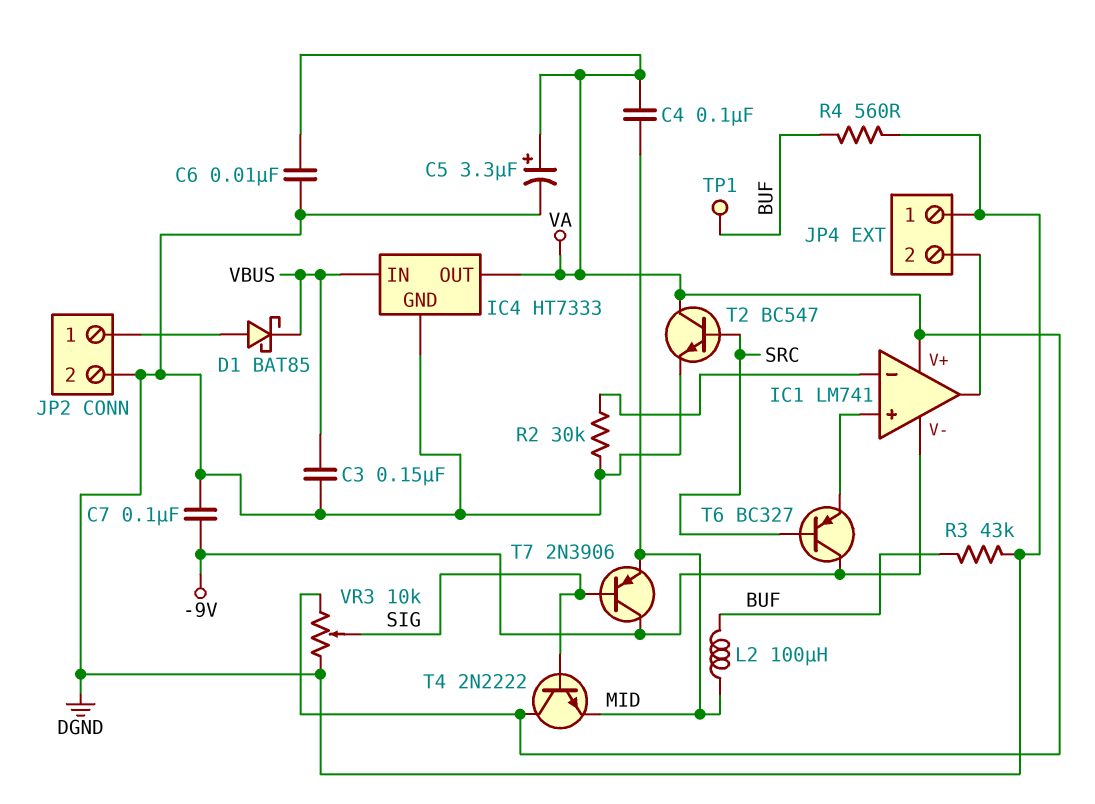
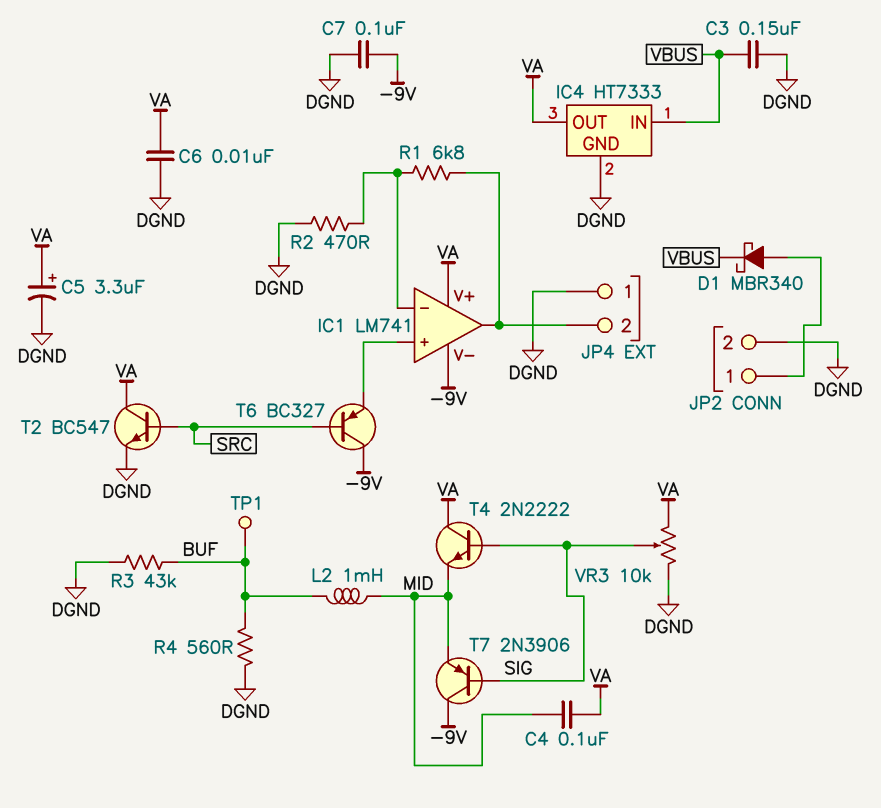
D1: schottky BAT85 (A JP2/1, K VBUS) -> schottky MBR340 (A JP2/1, K VBUS)
L2: 100uH (BUF, MID) -> 1mH (BUF, MID)
R1: none -> 6.8k (IC1/in-, IC1/out)
R2: 30k (DGND, IC1/in-) -> 470 (DGND, IC1/in-)

